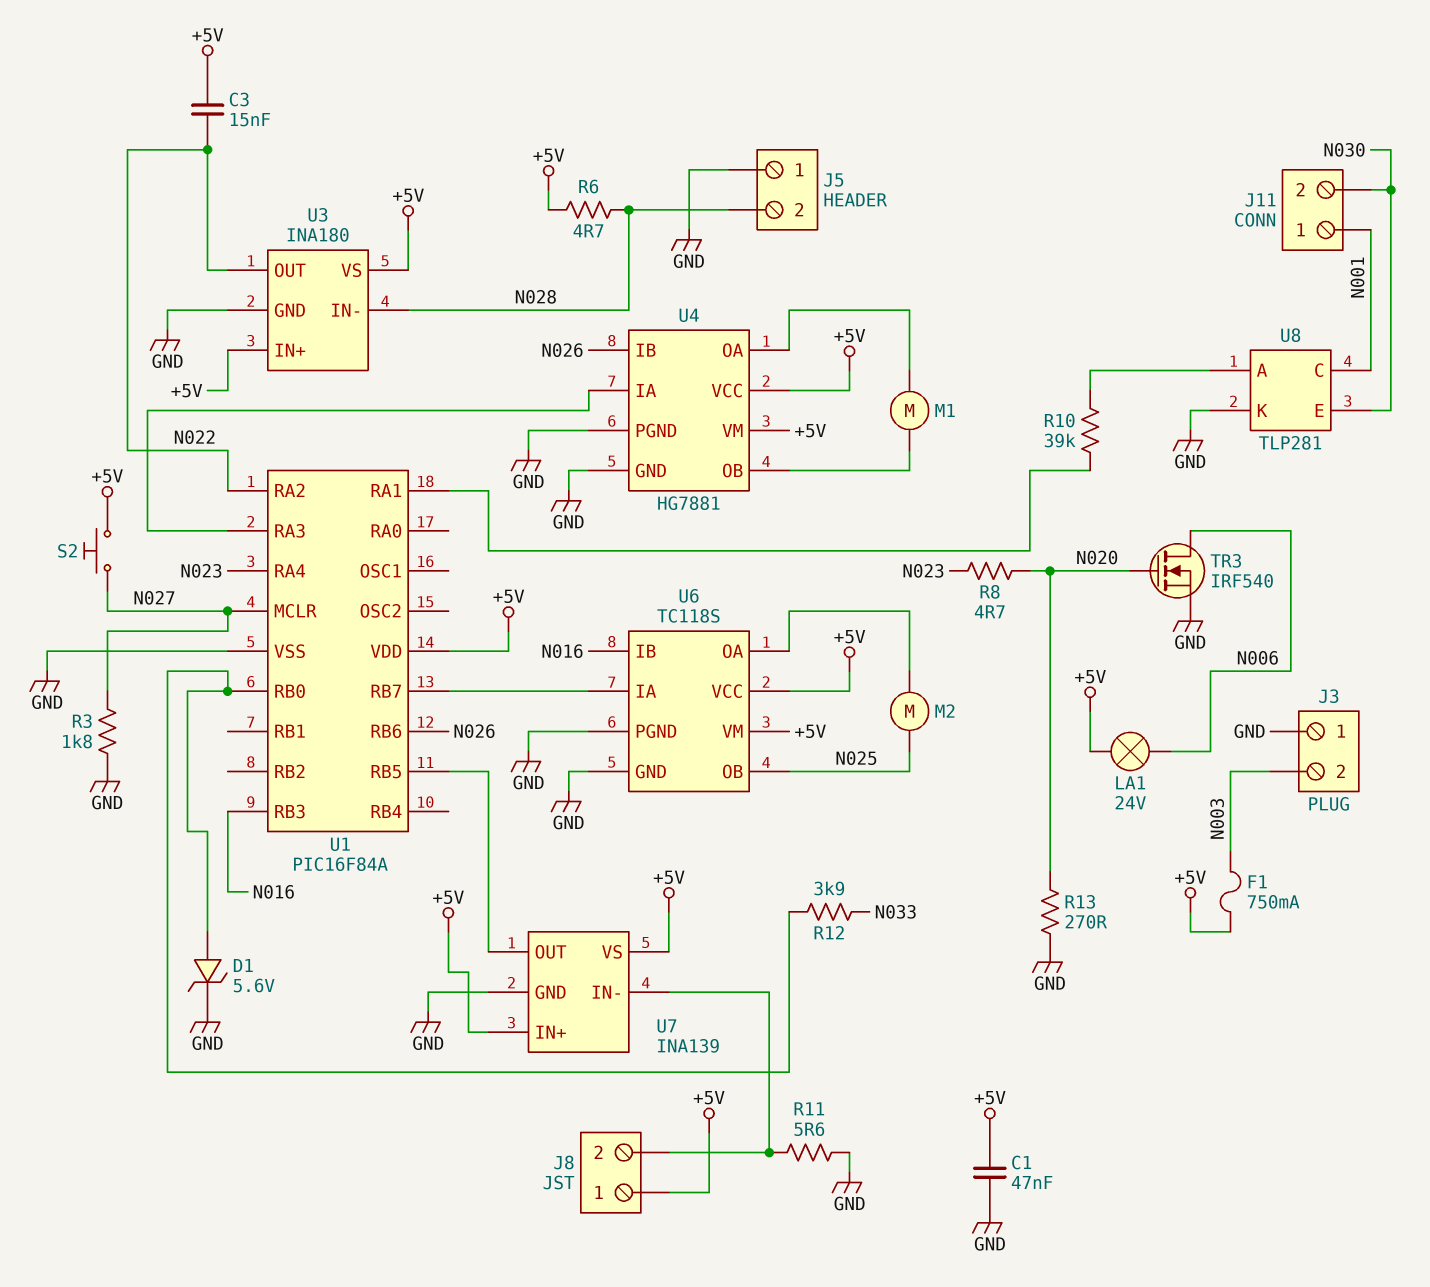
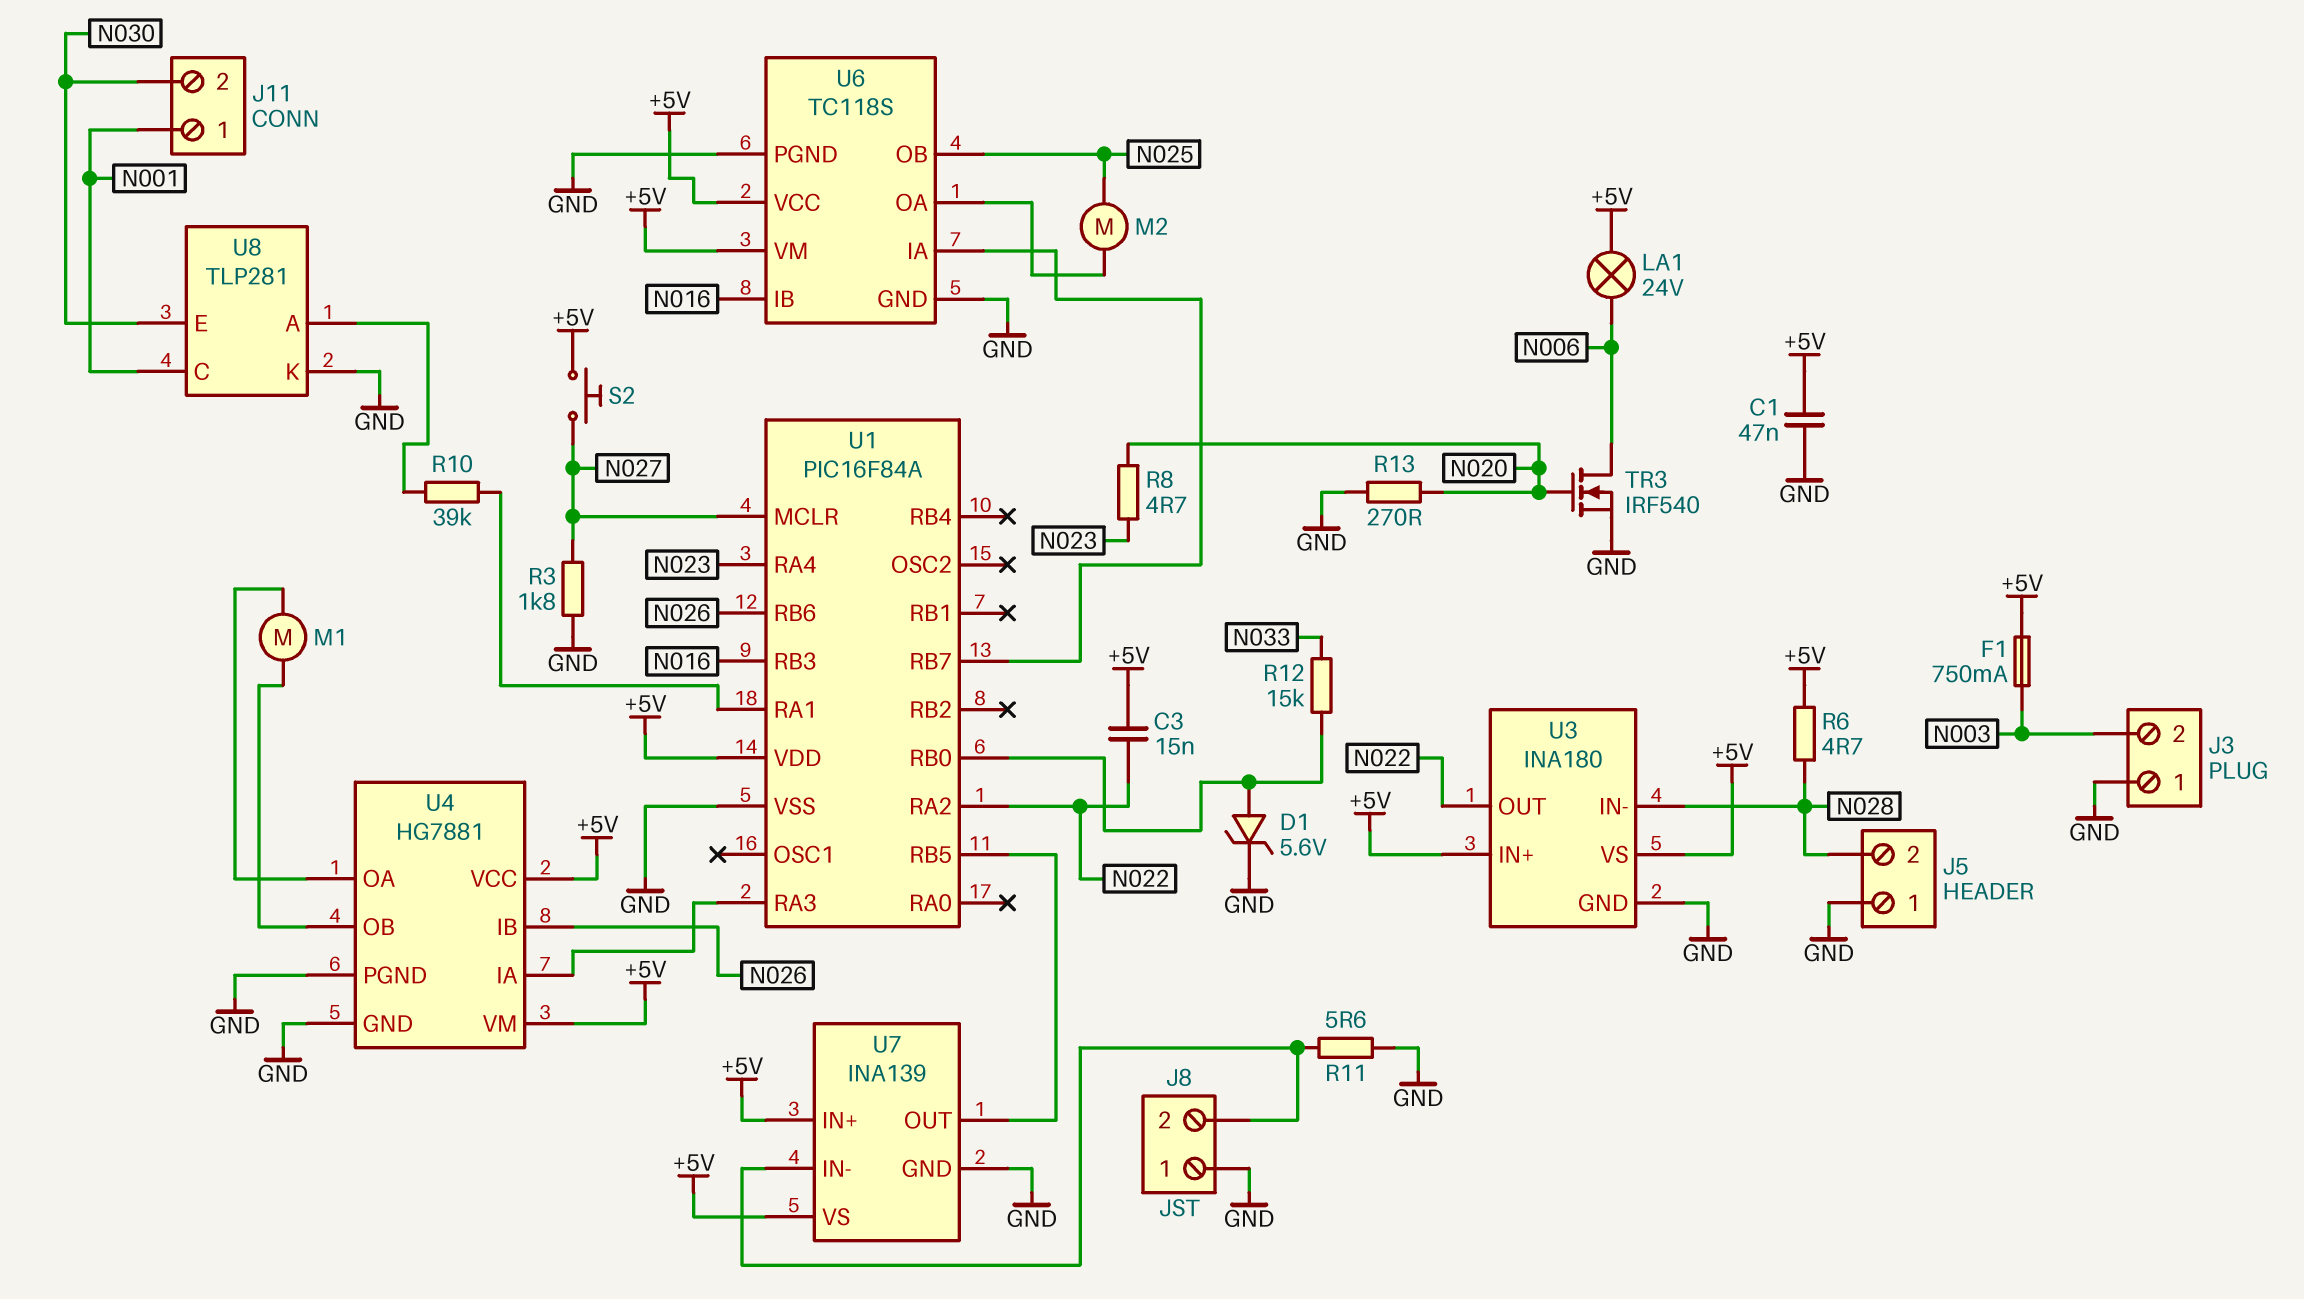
J8 pin 1: +5V -> GND
R12: 3.9k (N033, U1/RB0) -> 15k (N033, U1/RB0)

